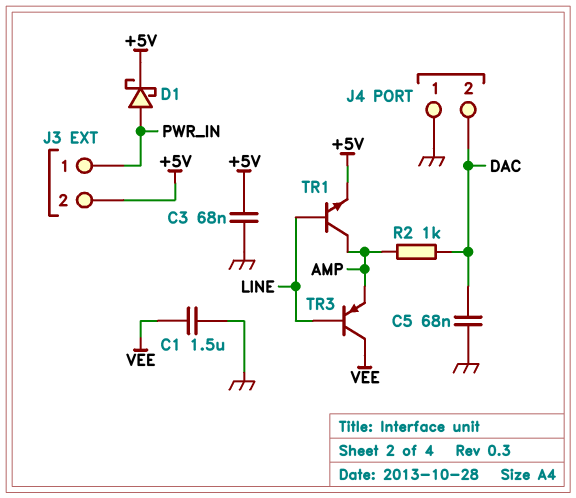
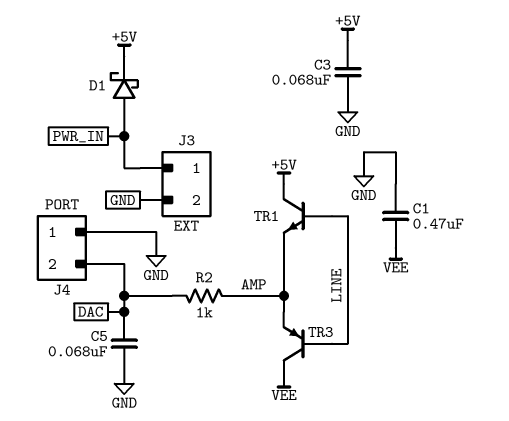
C1: 1.5uF (GND, VEE) -> 470nF (GND, VEE)
J3 pin 2: +5V -> GND
TR1: NPN (B LINE, C AMP, E +5V) -> NPN (B LINE, C +5V, E AMP)

